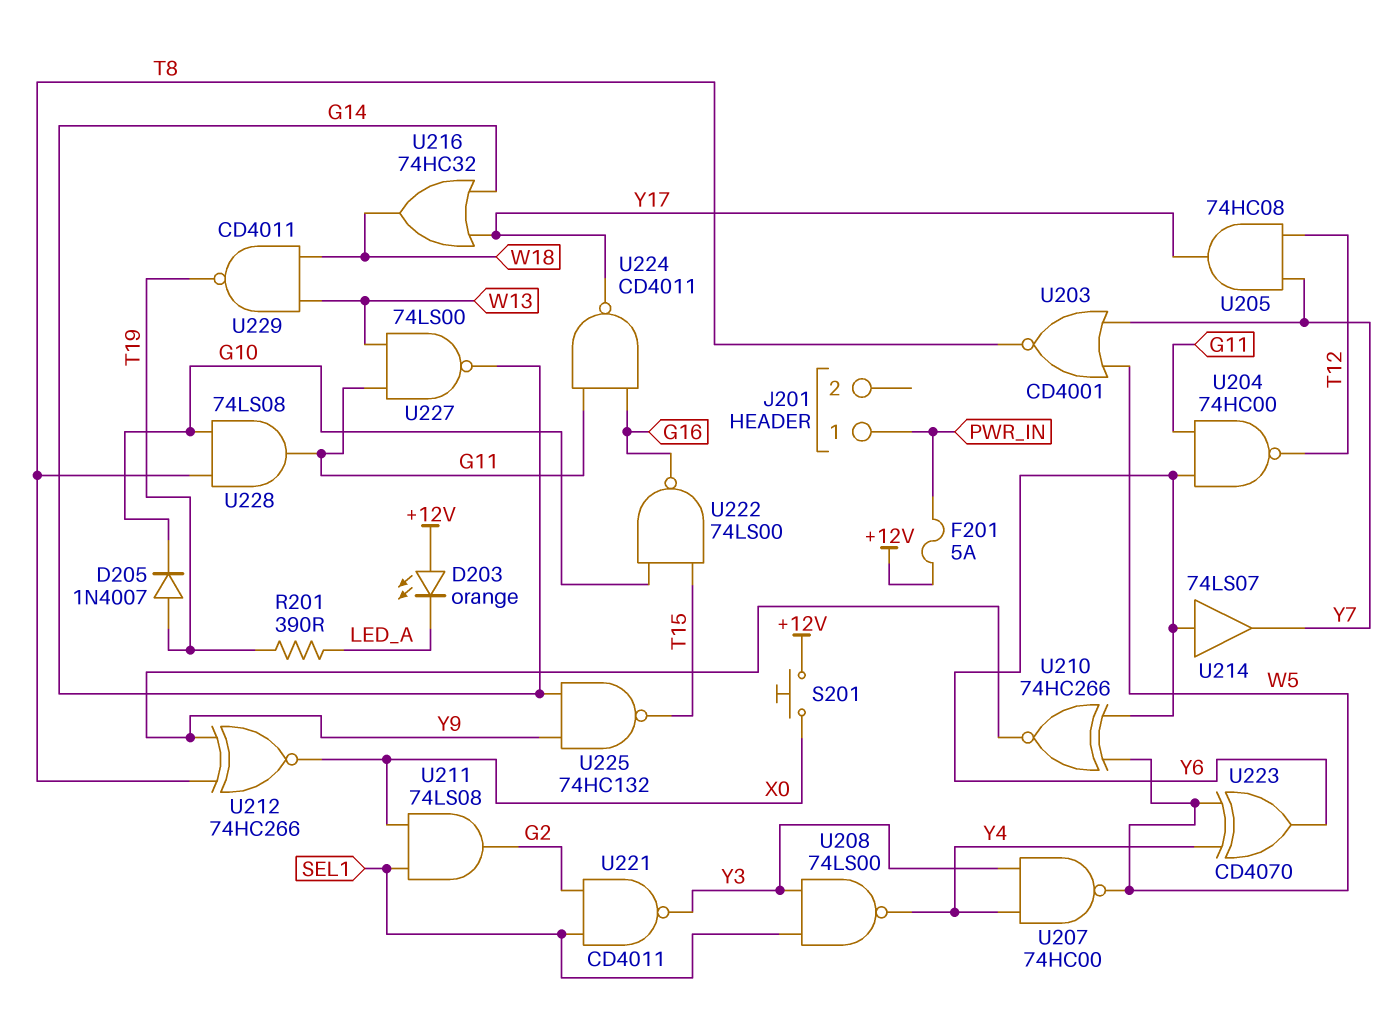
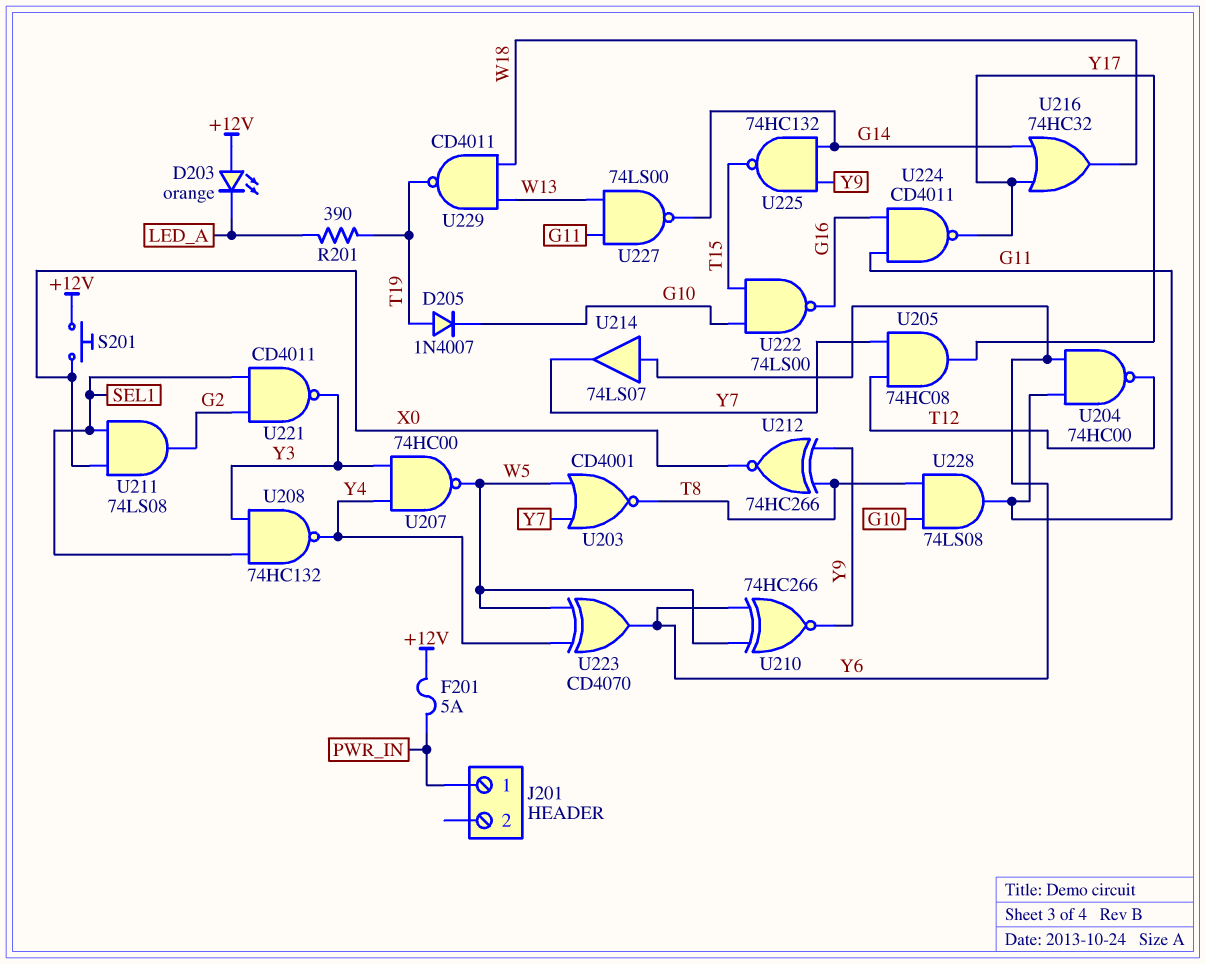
U208: NAND 74LS00 (in SEL1, in Y3, out Y4) -> NAND 74HC132 (in SEL1, in Y3, out Y4)

